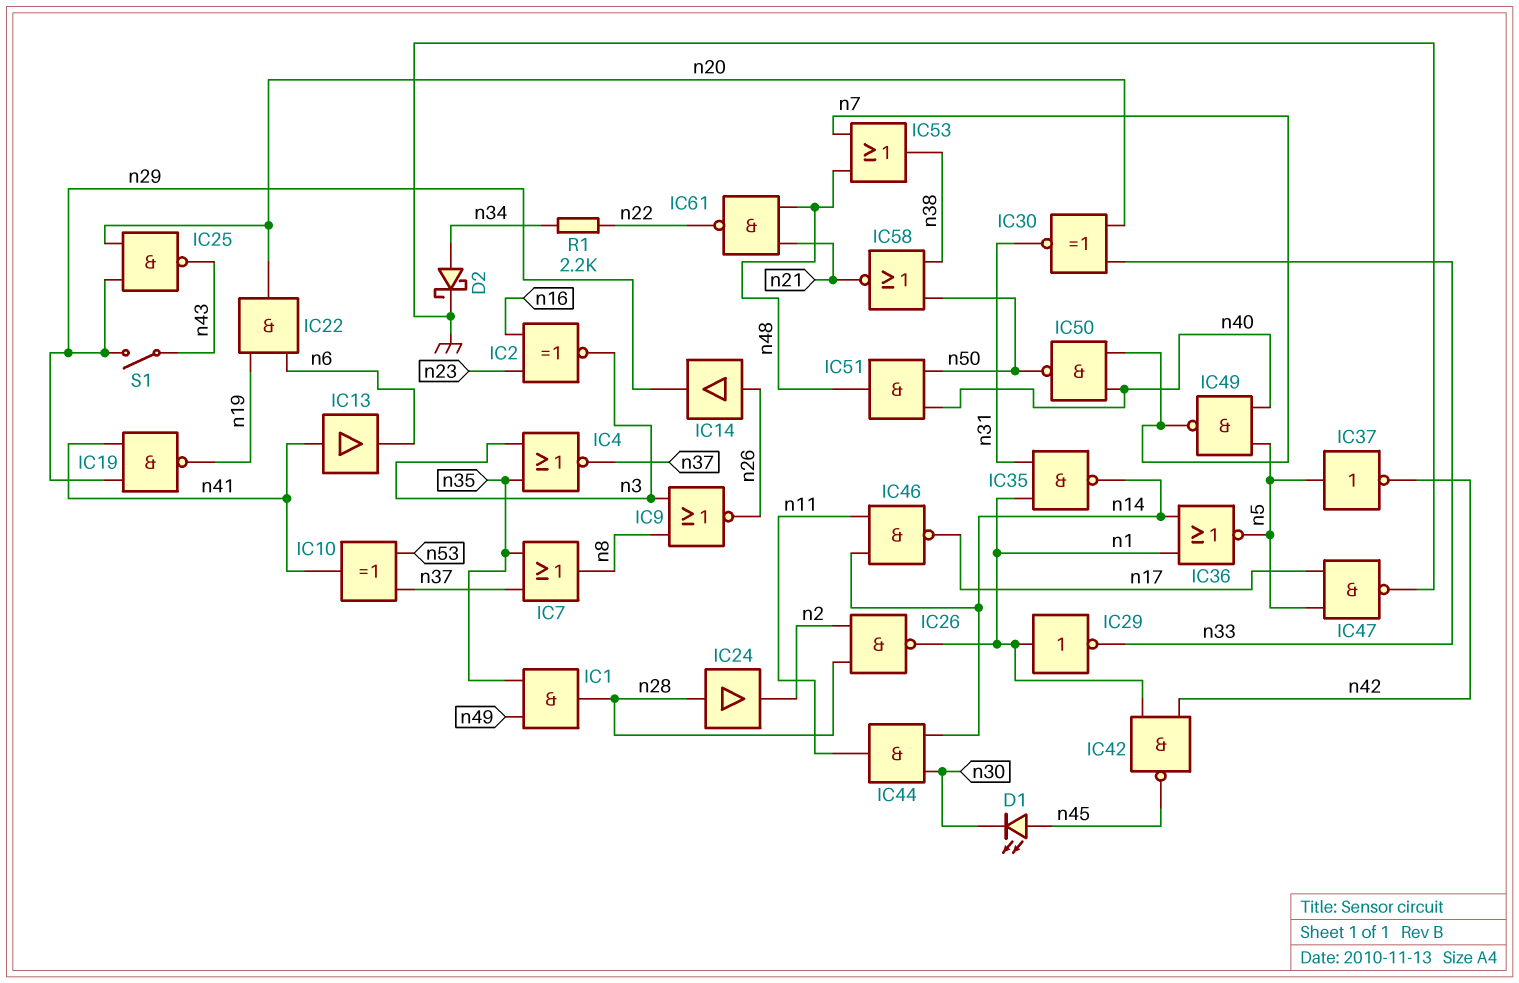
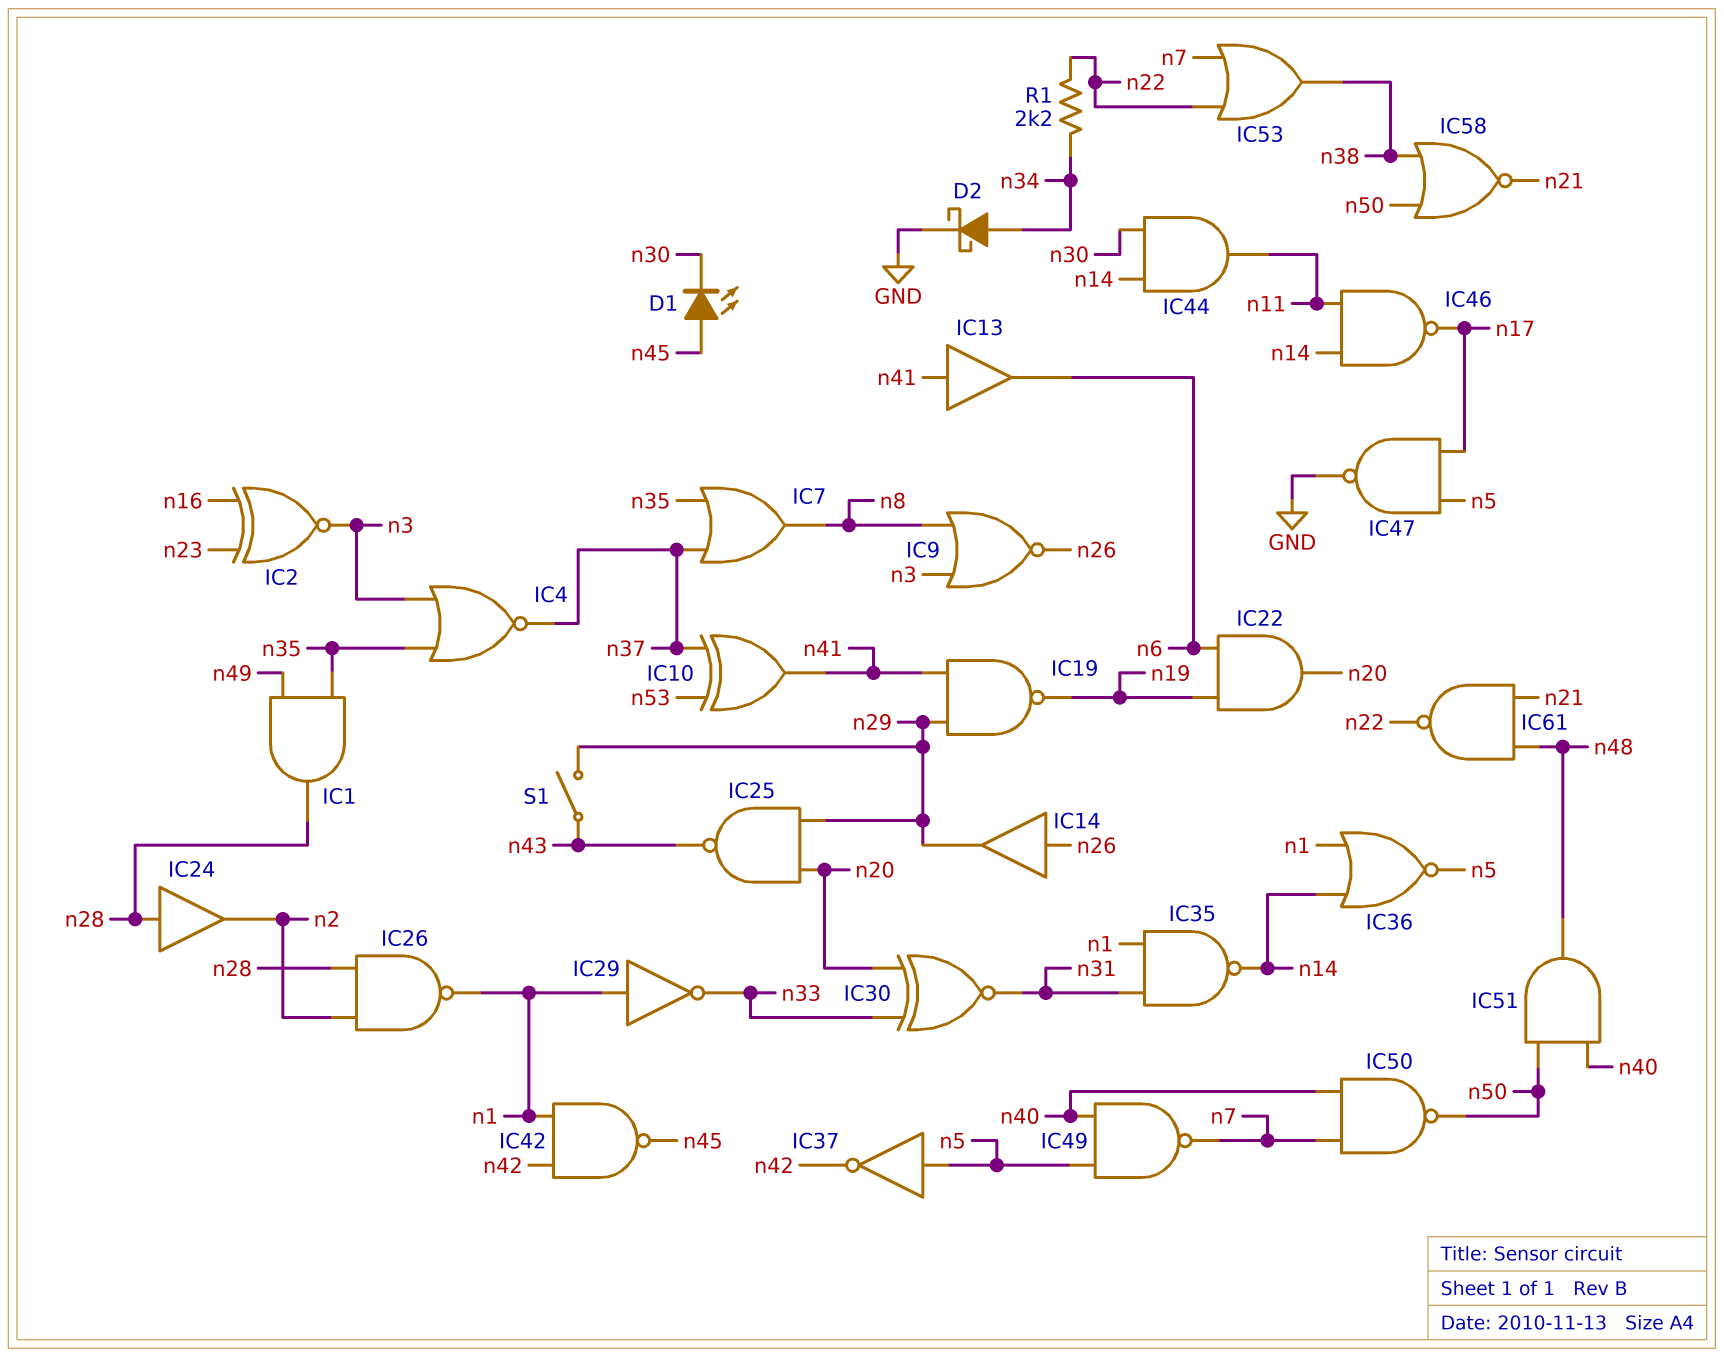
IC53: OR (in n7, in n48, out n38) -> OR (in n7, in n22, out n38)

